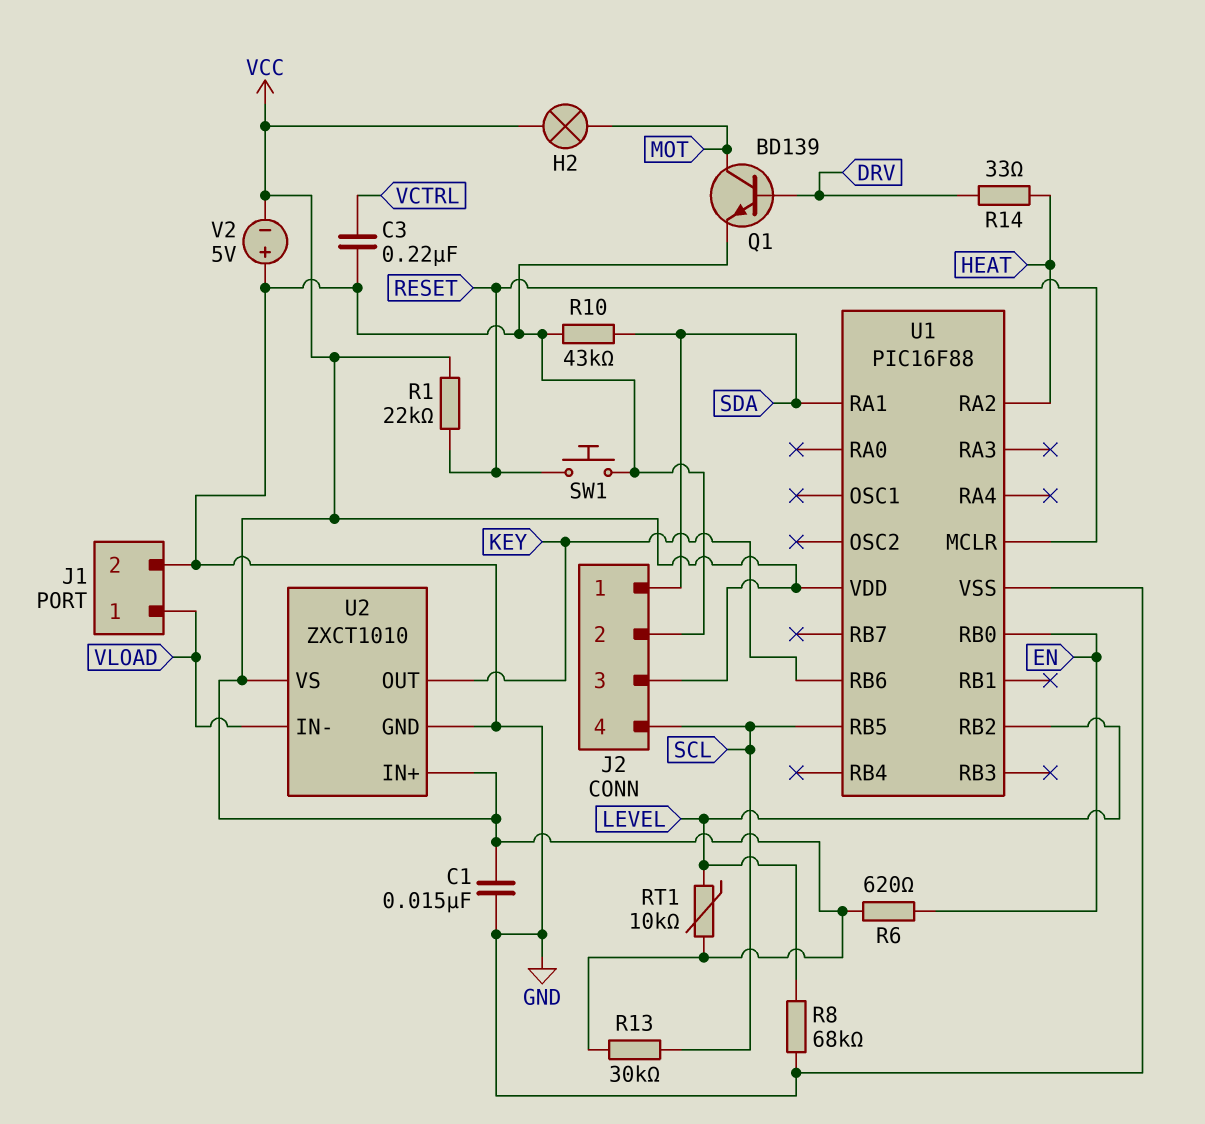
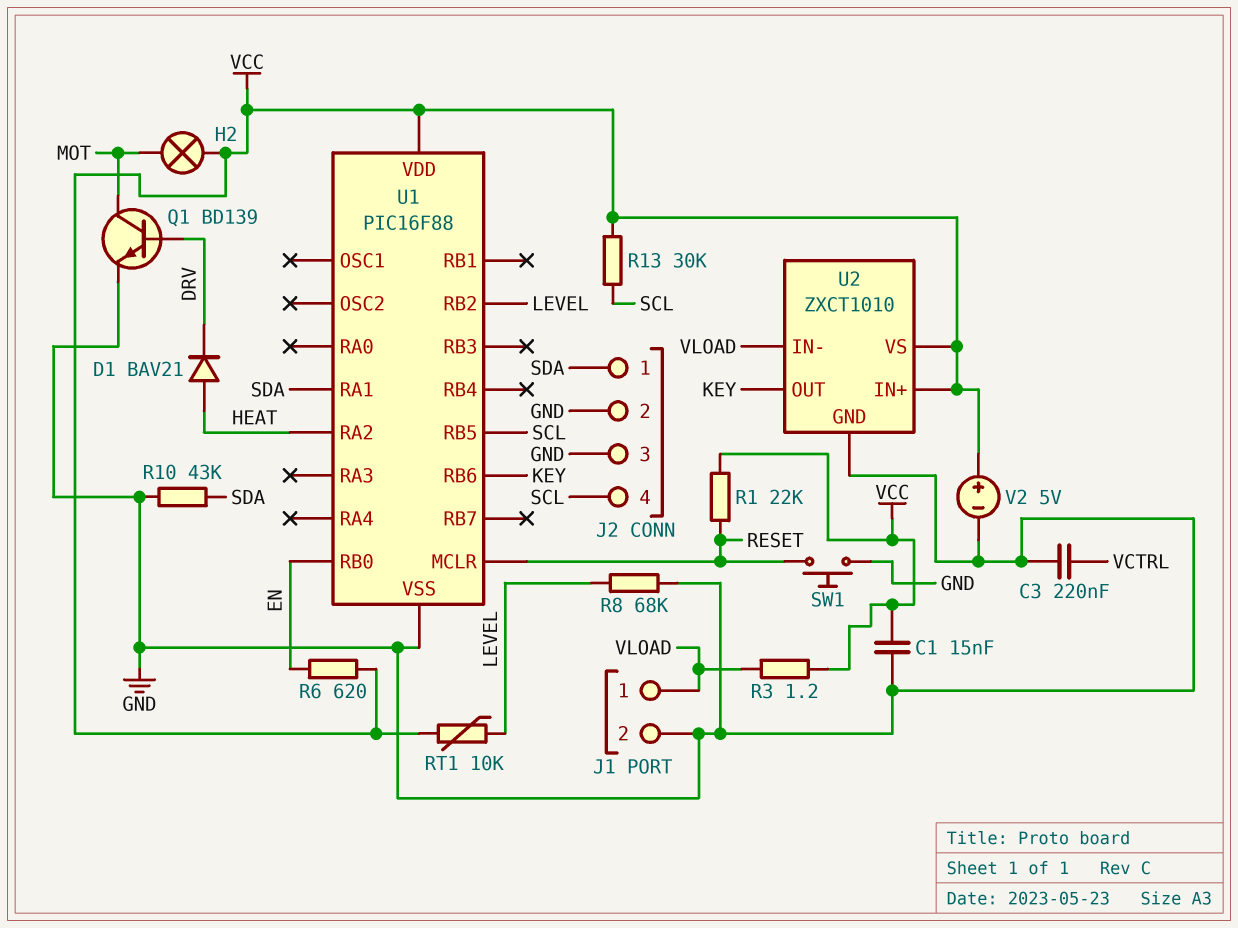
D1: none -> diode BAV21 (A HEAT, K DRV)
J2 pin 3: VCC -> GND
R3: none -> 1.2 (VCC, VLOAD)
R14: 33 (DRV, HEAT) -> none
V2: 5V (plus GND, minus VCC) -> 5V (plus VCC, minus GND)

